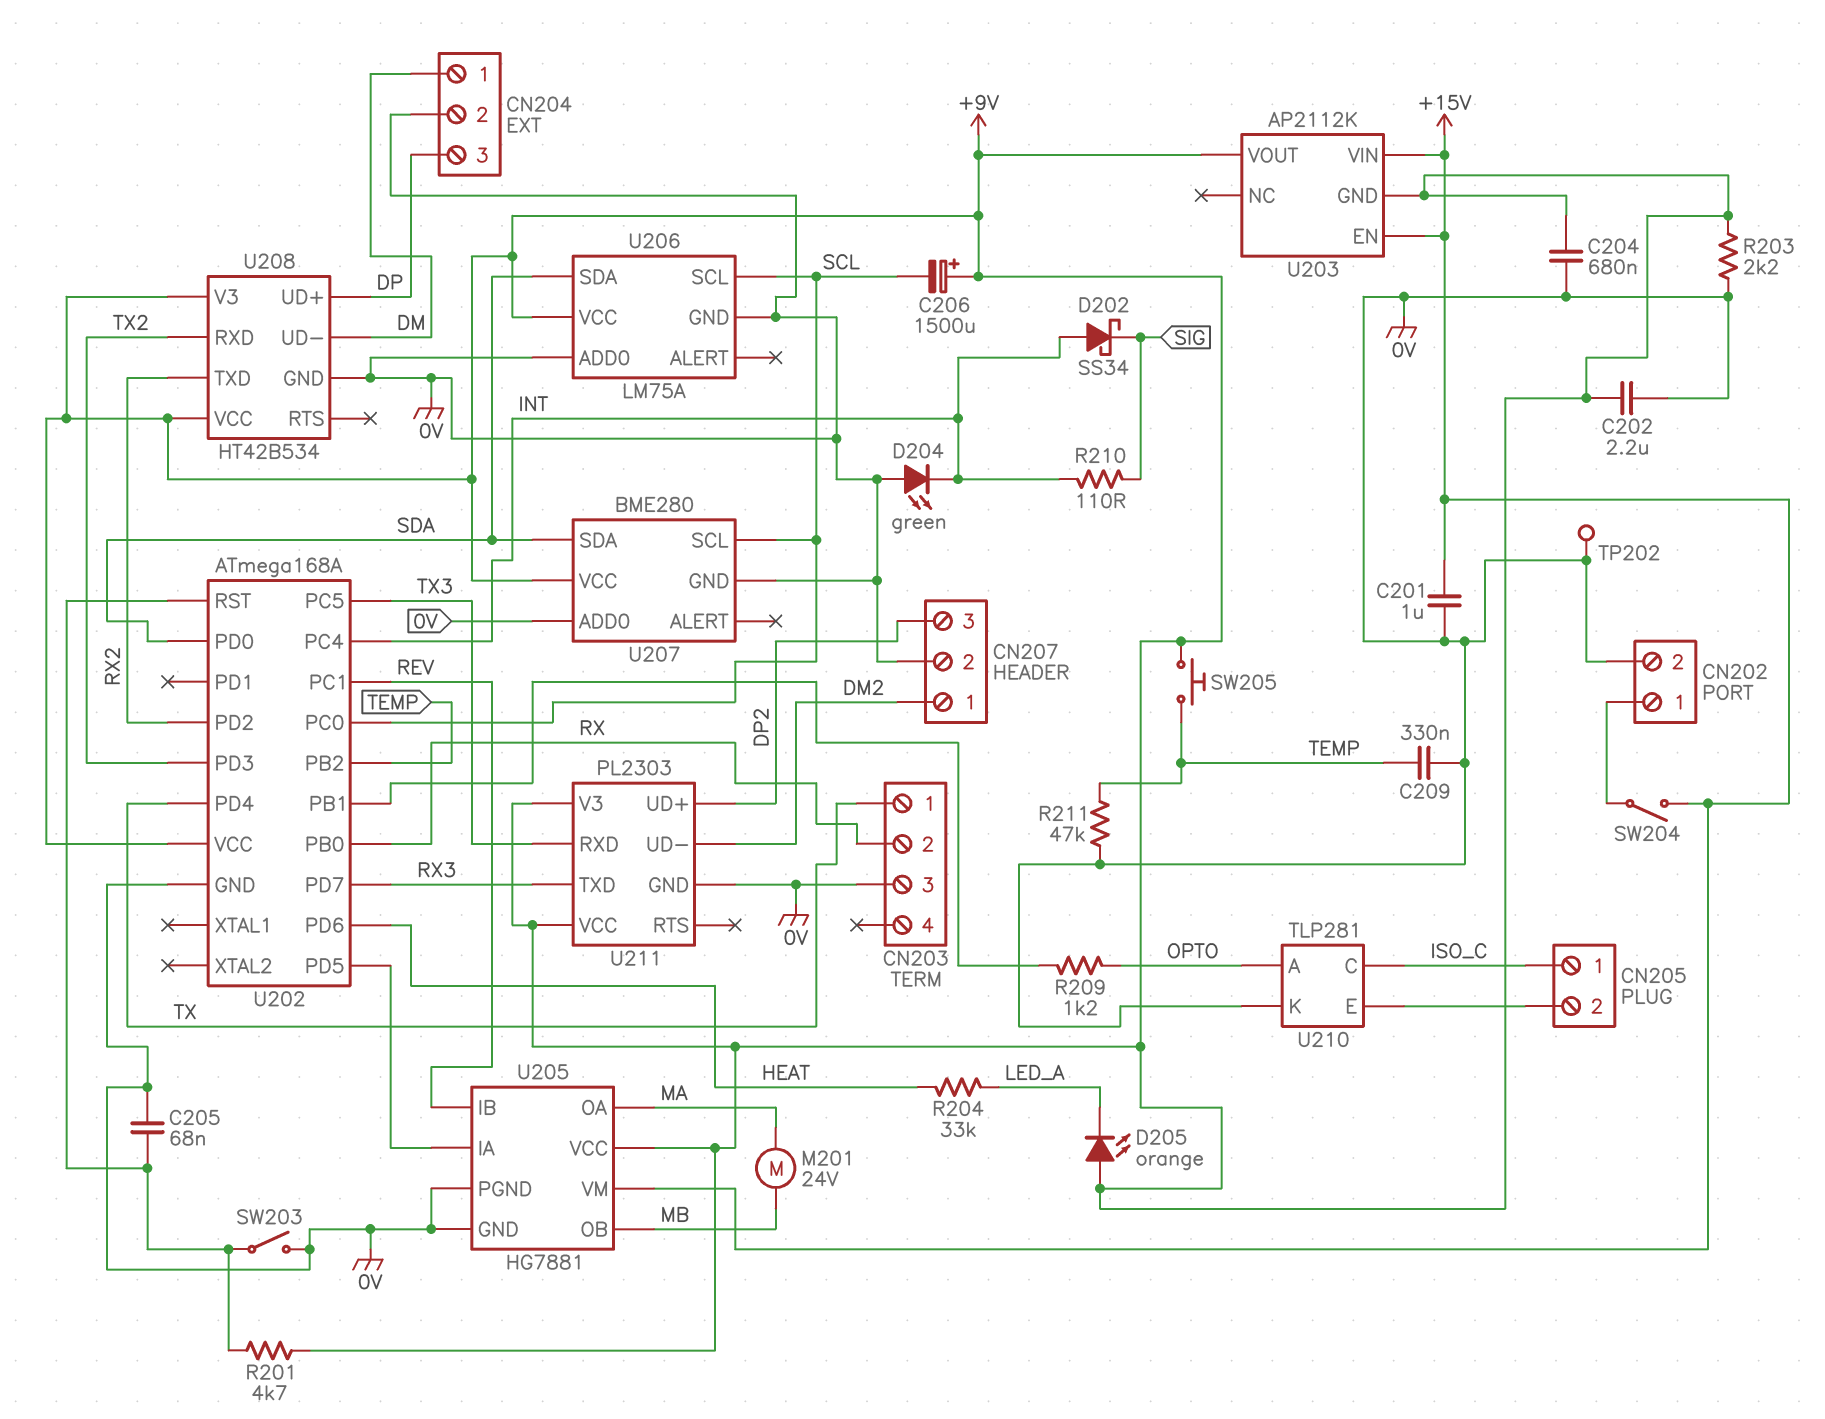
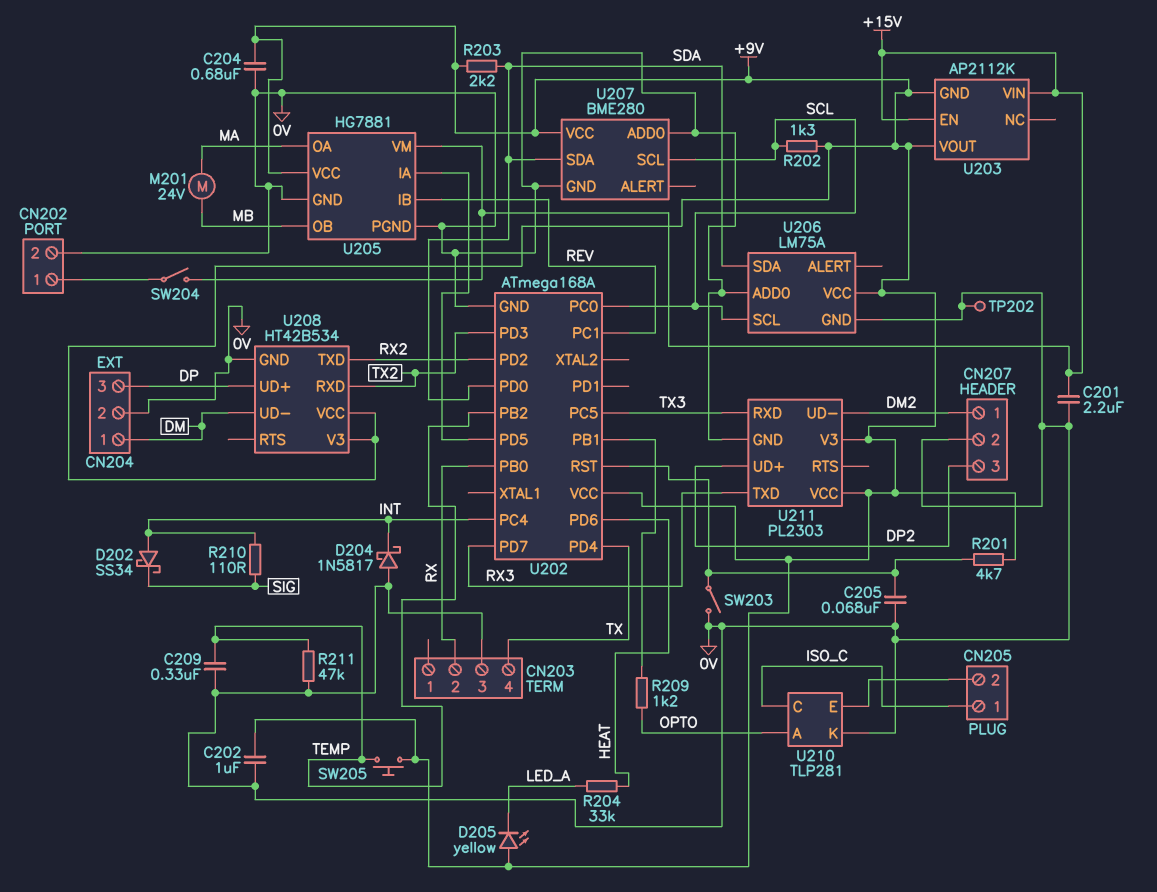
C201: 1uF (+15V, 0V) -> 2.2uF (+15V, 0V)
C202: 2.2uF (+9V, 0V) -> 1uF (+9V, 0V)
C206: 1500uF (plus +9V, minus SCL) -> none
CN203 pin 1: TX -> none
CN203 pin 4: none -> TX
D204: LED green (A 0V, K INT) -> schottky 1N5817 (A 0V, K INT)
D205: LED orange (A +9V, K LED_A) -> LED yellow (A +9V, K LED_A)
R202: none -> 1.3k (+9V, SCL)
R203: 2.2k (+9V, 0V) -> 2.2k (+9V, SDA)

